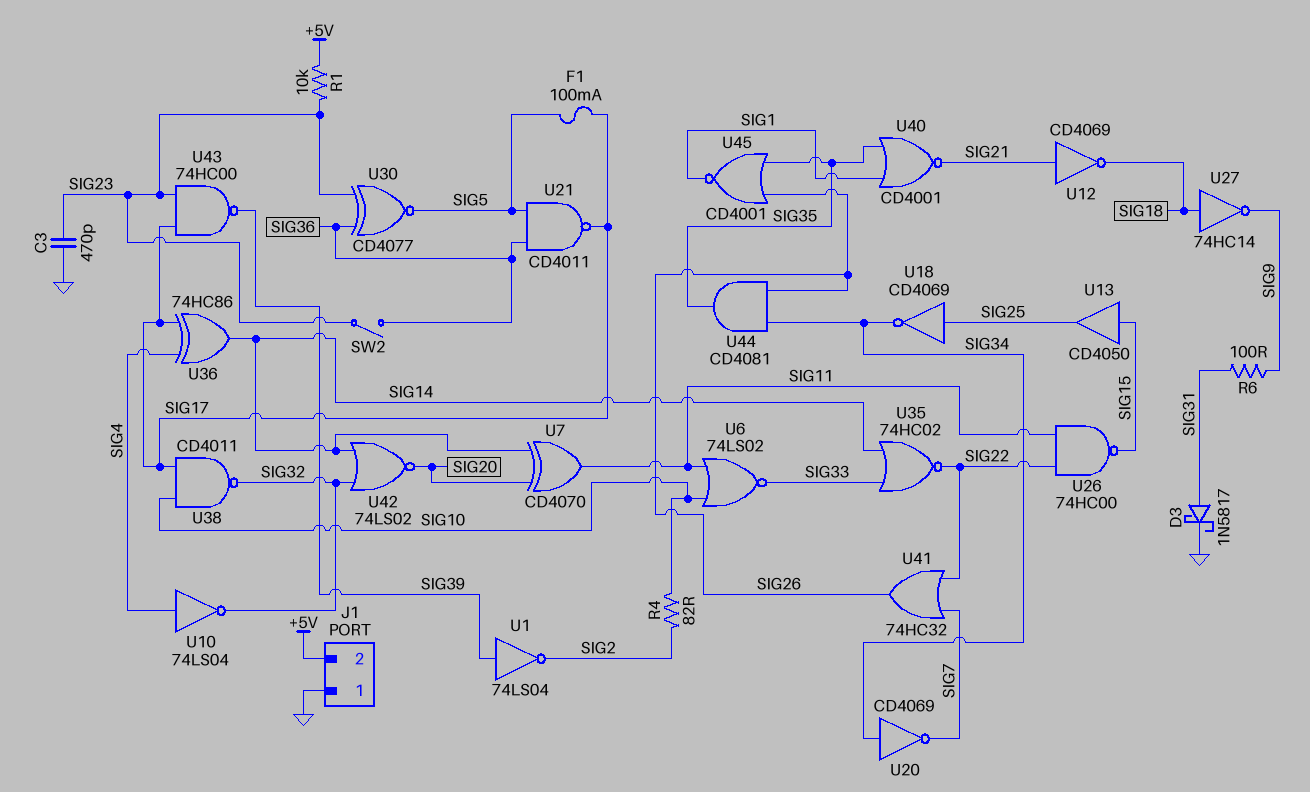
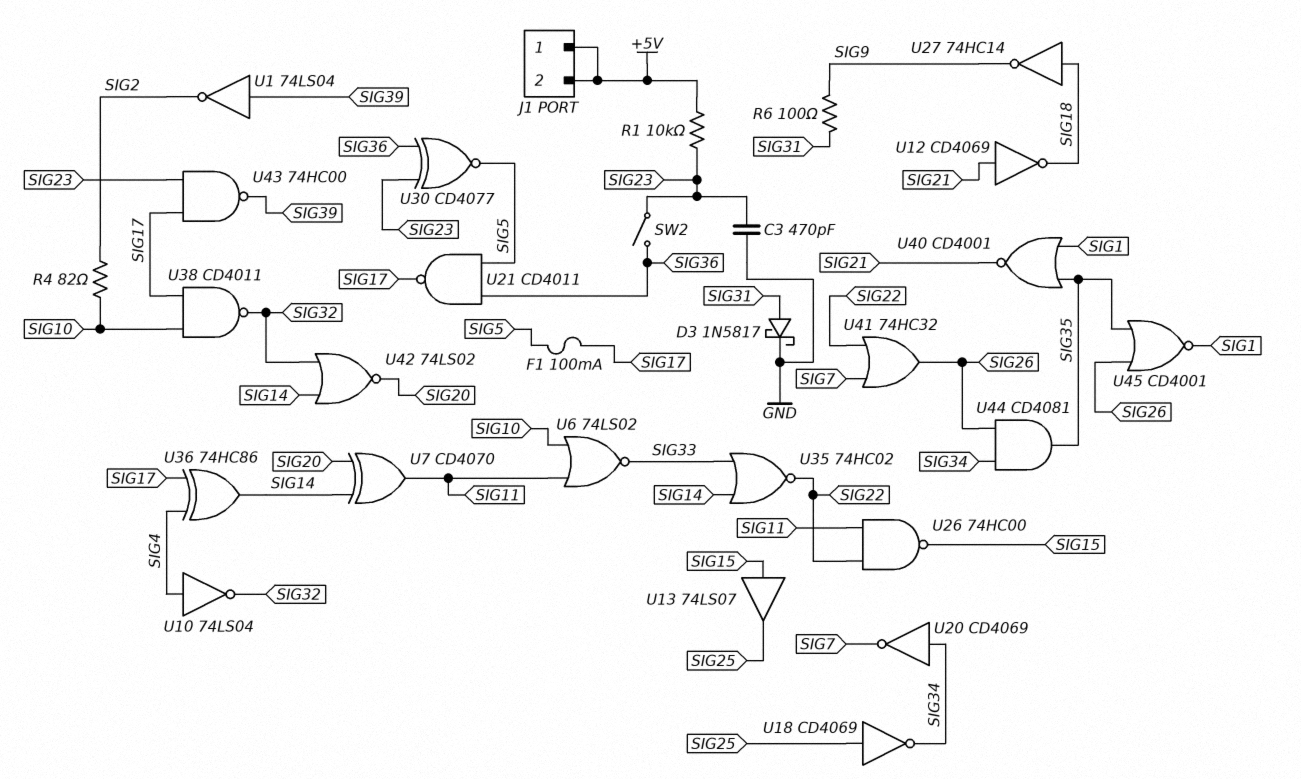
J1 pin 1: GND -> +5V
U13: buffer CD4050 (in SIG15, out SIG25) -> buffer 74LS07 (in SIG15, out SIG25)

